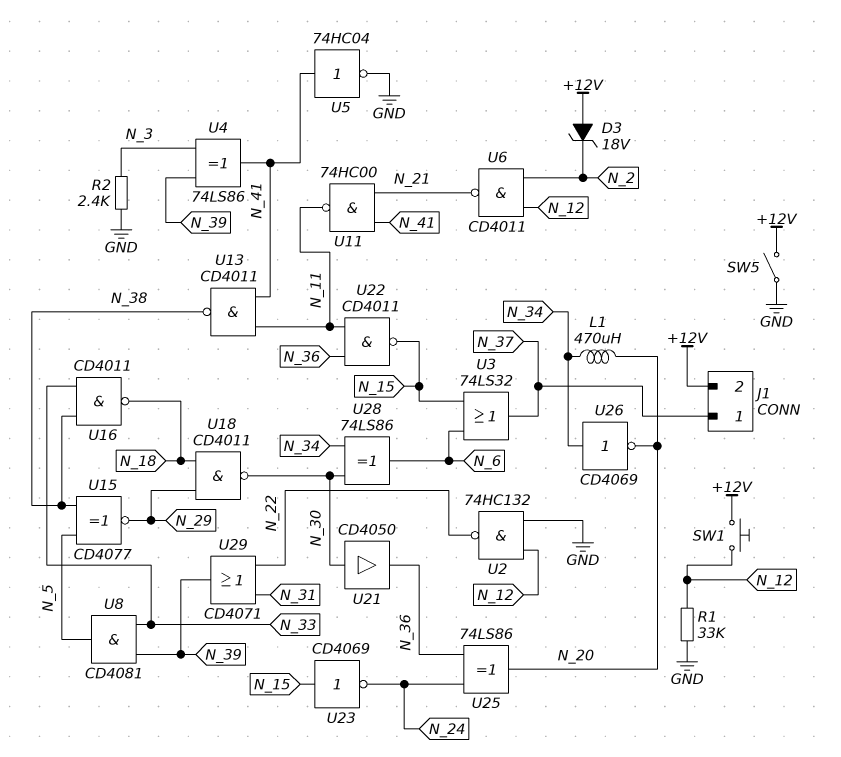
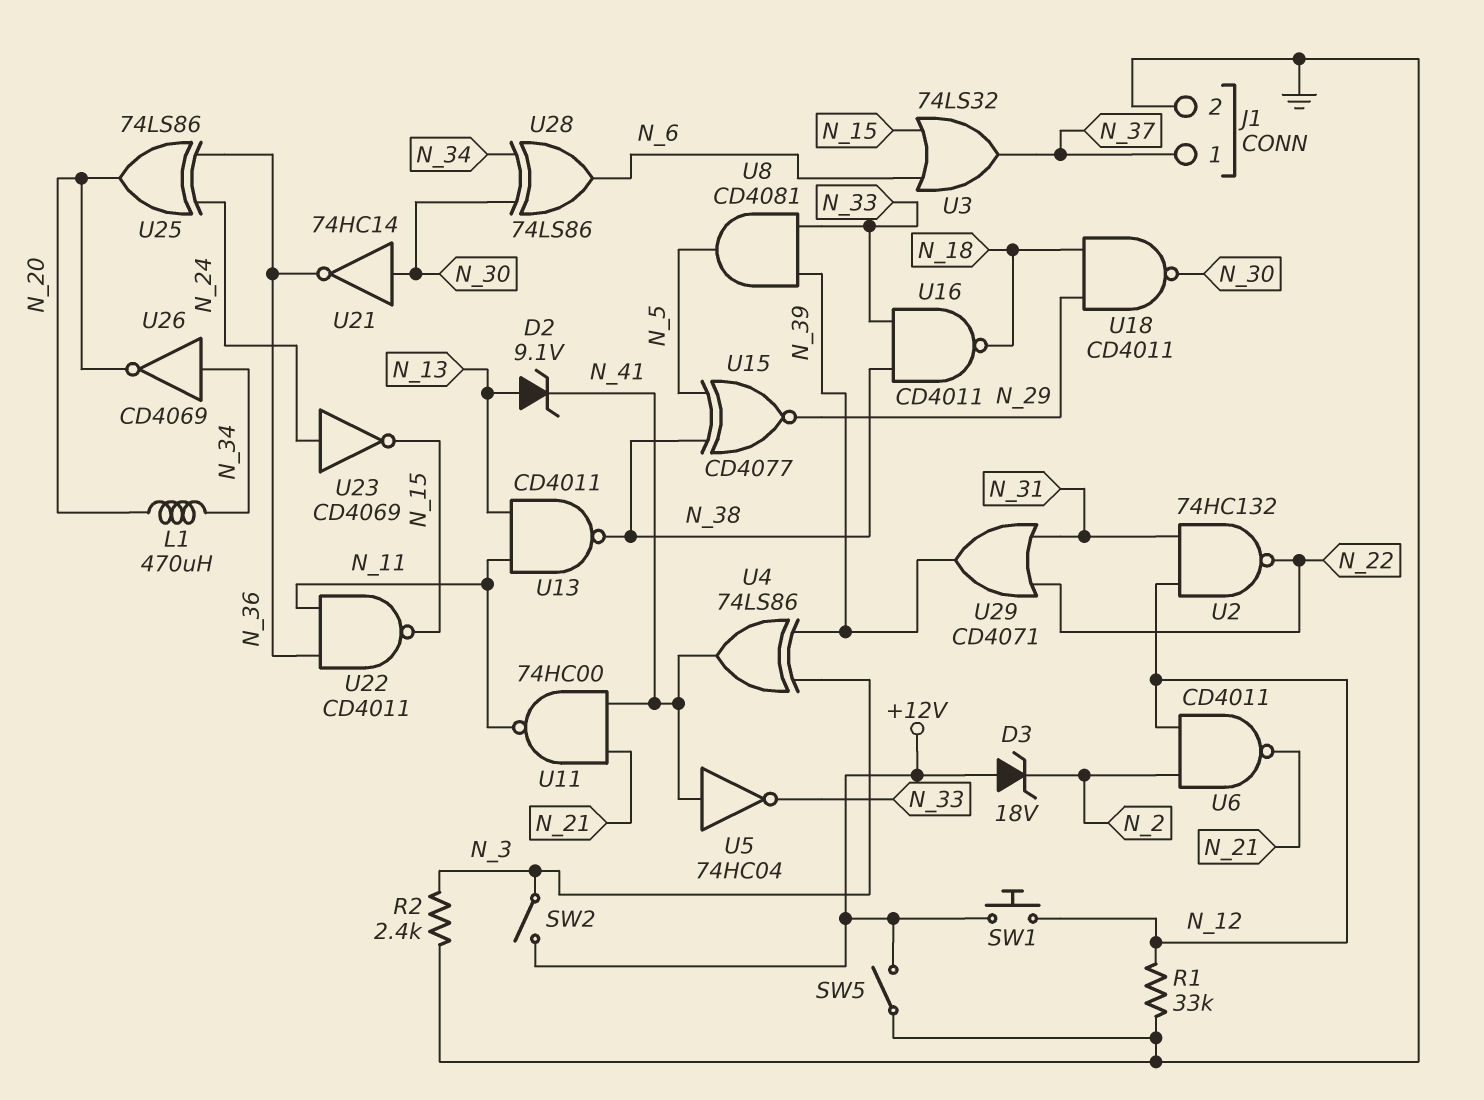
D2: none -> zener 9.1V (A N_13, K N_41)
J1 pin 2: +12V -> GND
SW2: none -> switch (+12V, N_3)
U2: NAND 74HC132 (in GND, in N_12, out N_22) -> NAND 74HC132 (in N_12, in N_31, out N_22)
U5: NOT 74HC04 (in N_41, out GND) -> NOT 74HC04 (in N_41, out N_33)
U13: NAND CD4011 (in N_11, in N_41, out N_38) -> NAND CD4011 (in N_11, in N_13, out N_38)
U21: buffer CD4050 (in N_30, out N_36) -> NOT 74HC14 (in N_30, out N_36)
U23: NOT CD4069 (in N_15, out N_24) -> NOT CD4069 (in N_24, out N_15)

